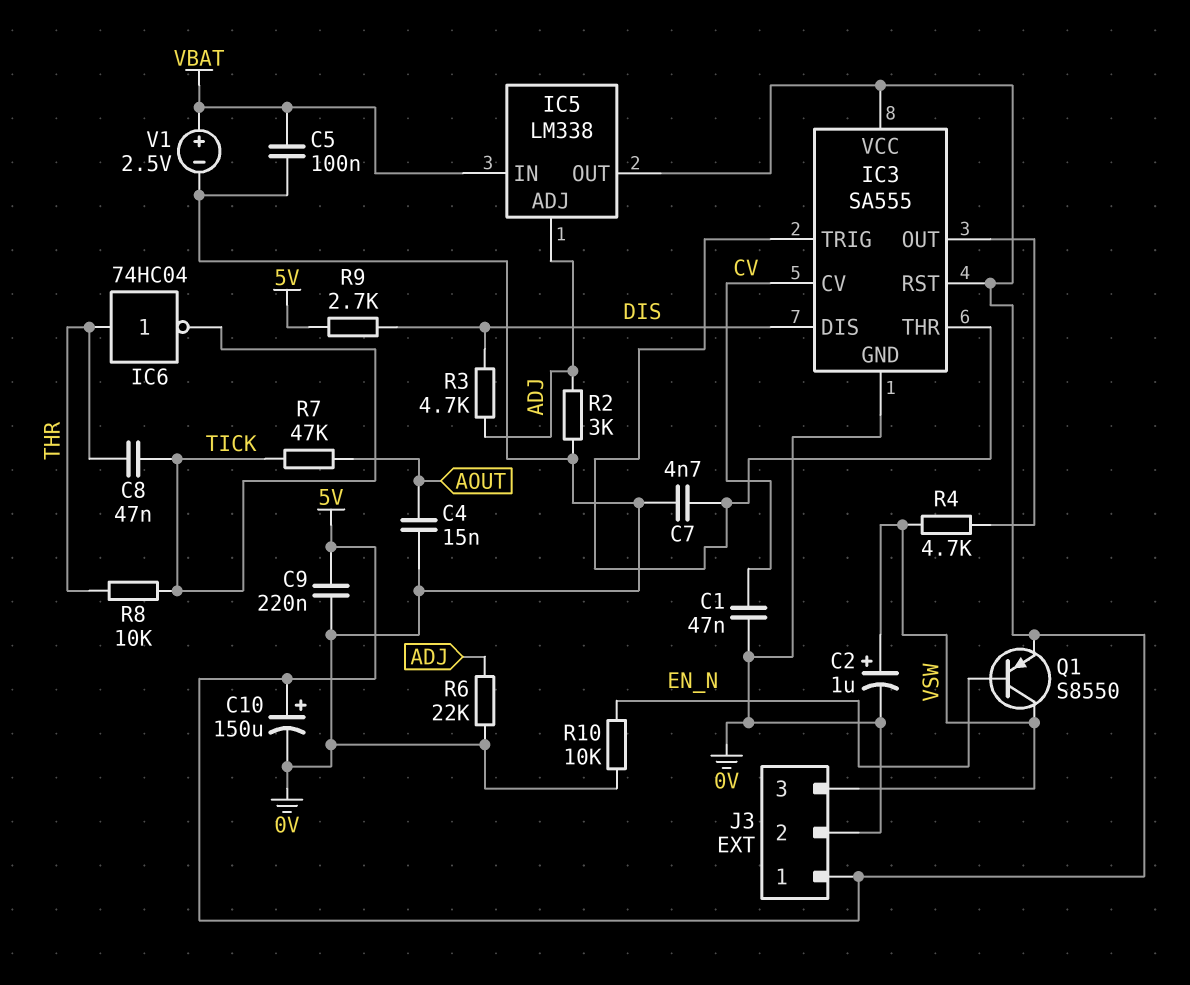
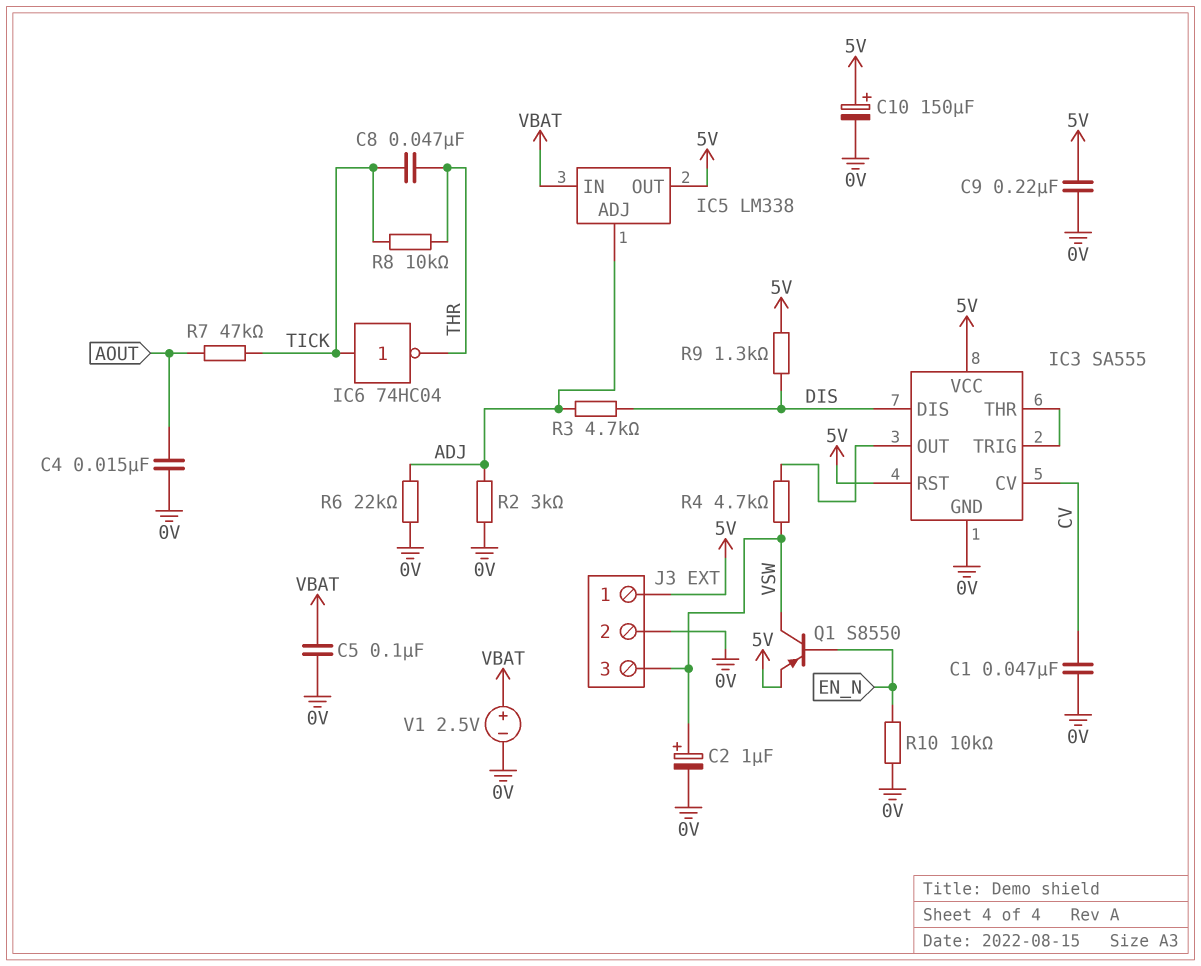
C7: 4.7nF (0V, IC3/THR) -> none
IC6: NOT 74HC04 (in THR, out TICK) -> NOT 74HC04 (in TICK, out THR)
R9: 2.7k (5V, DIS) -> 1.3k (5V, DIS)

